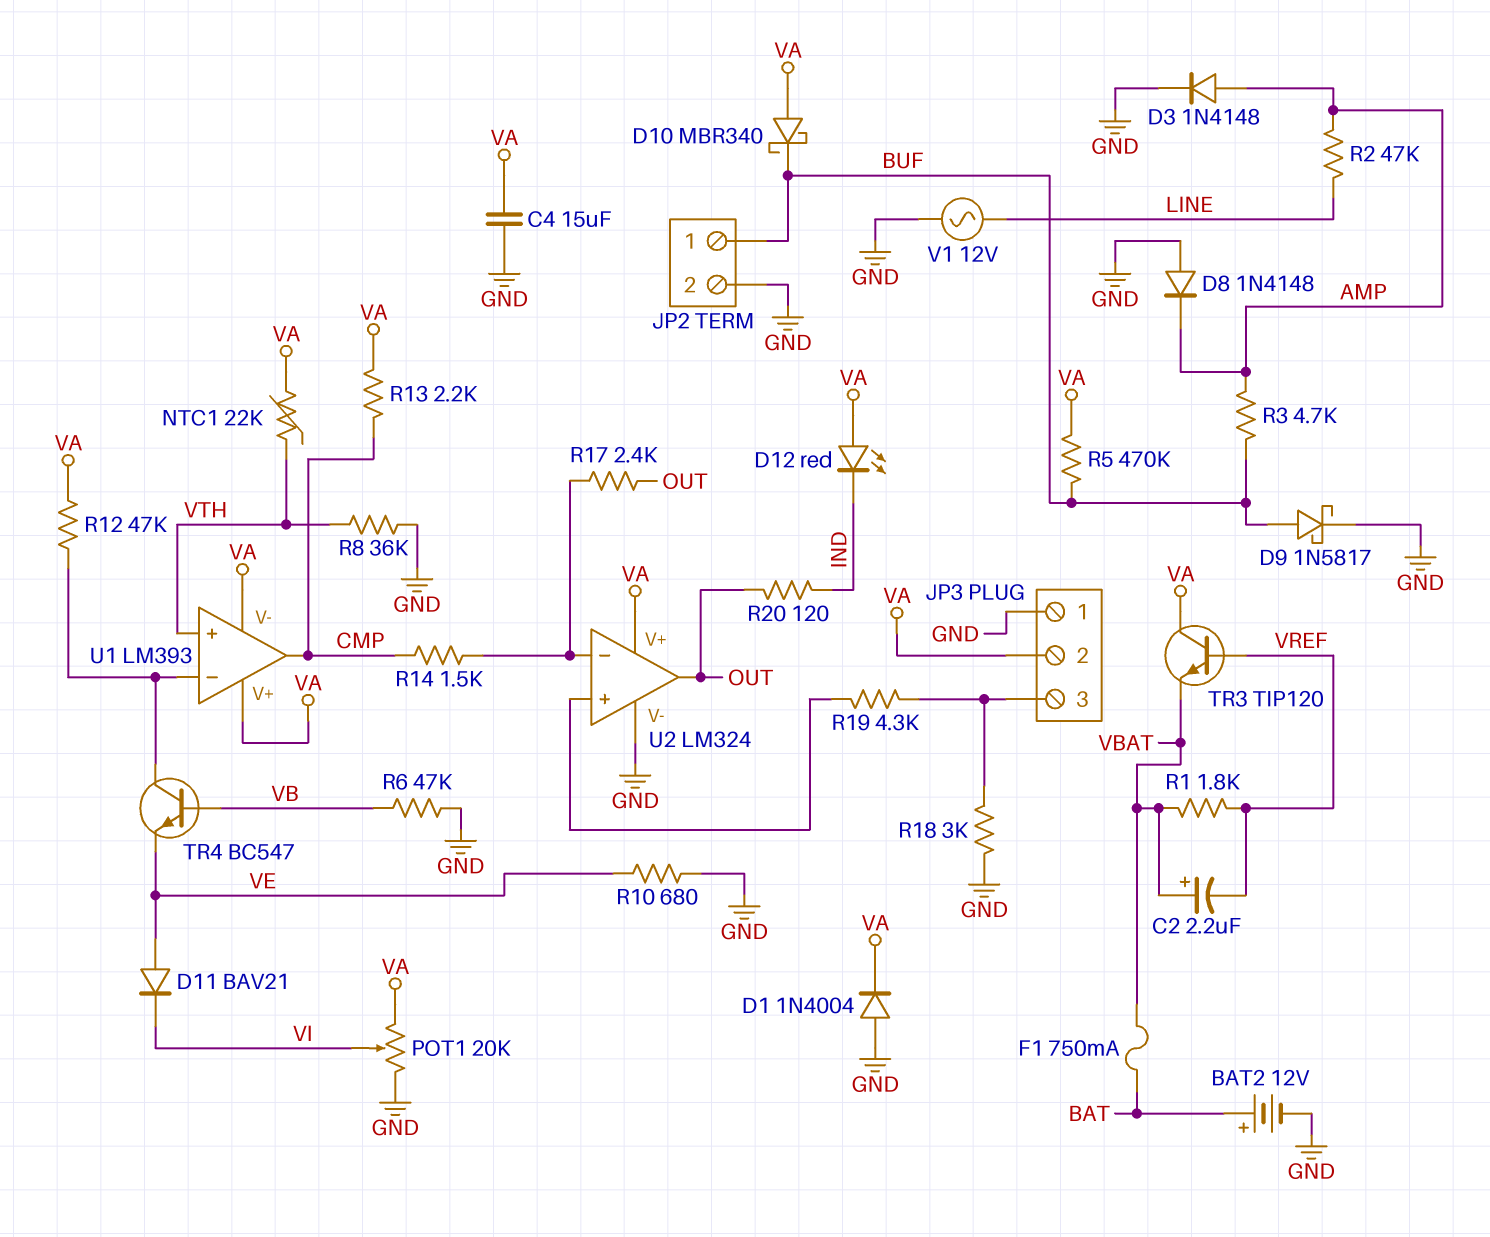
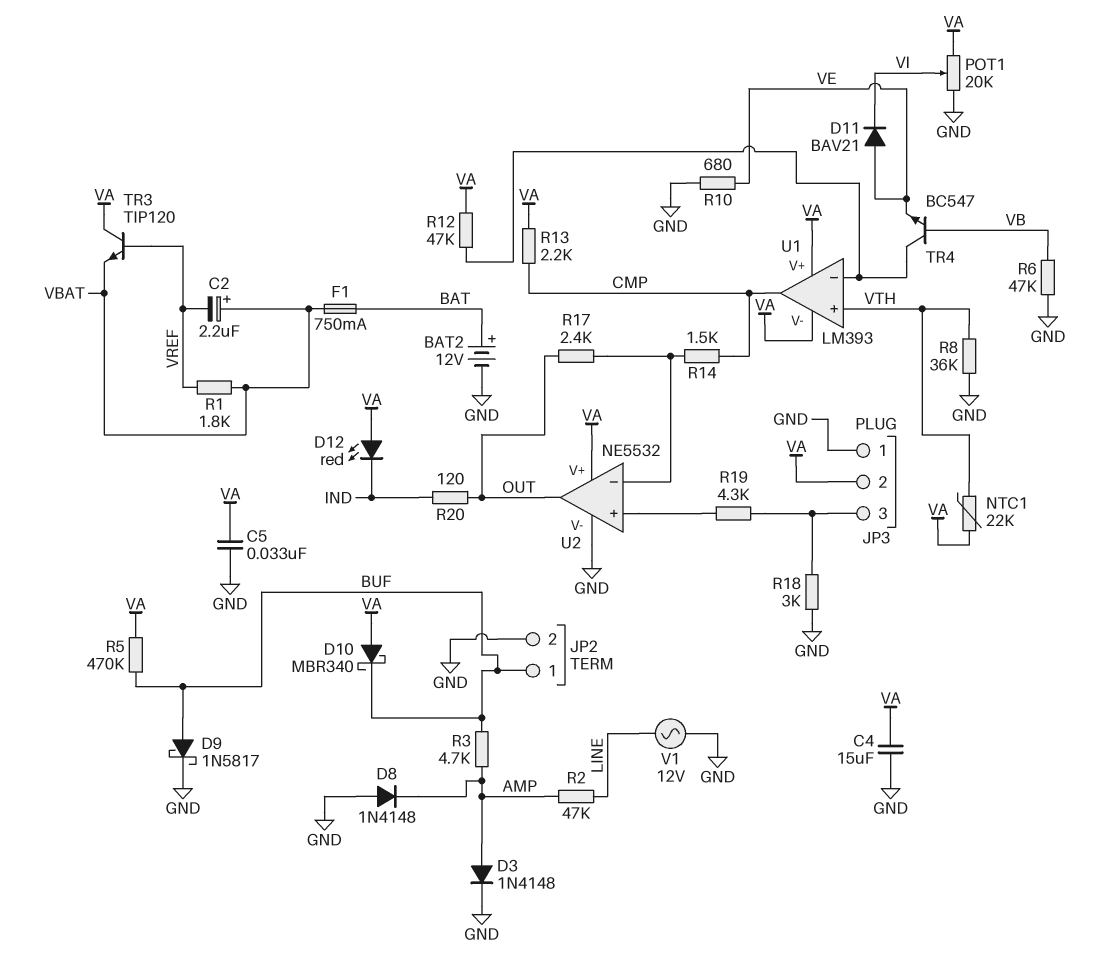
C5: none -> 33nF (GND, VA)
D1: diode 1N4004 (A GND, K VA) -> none
U2: LM324 -> NE5532

